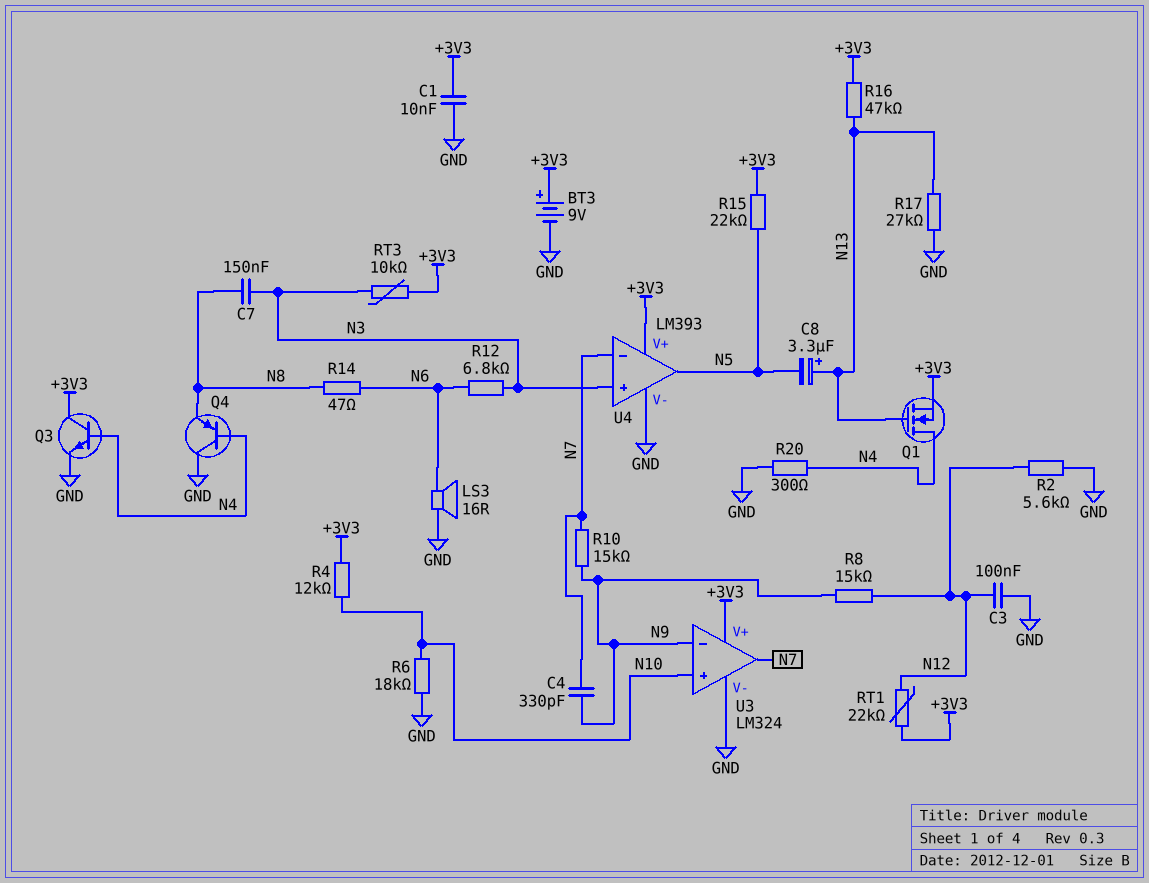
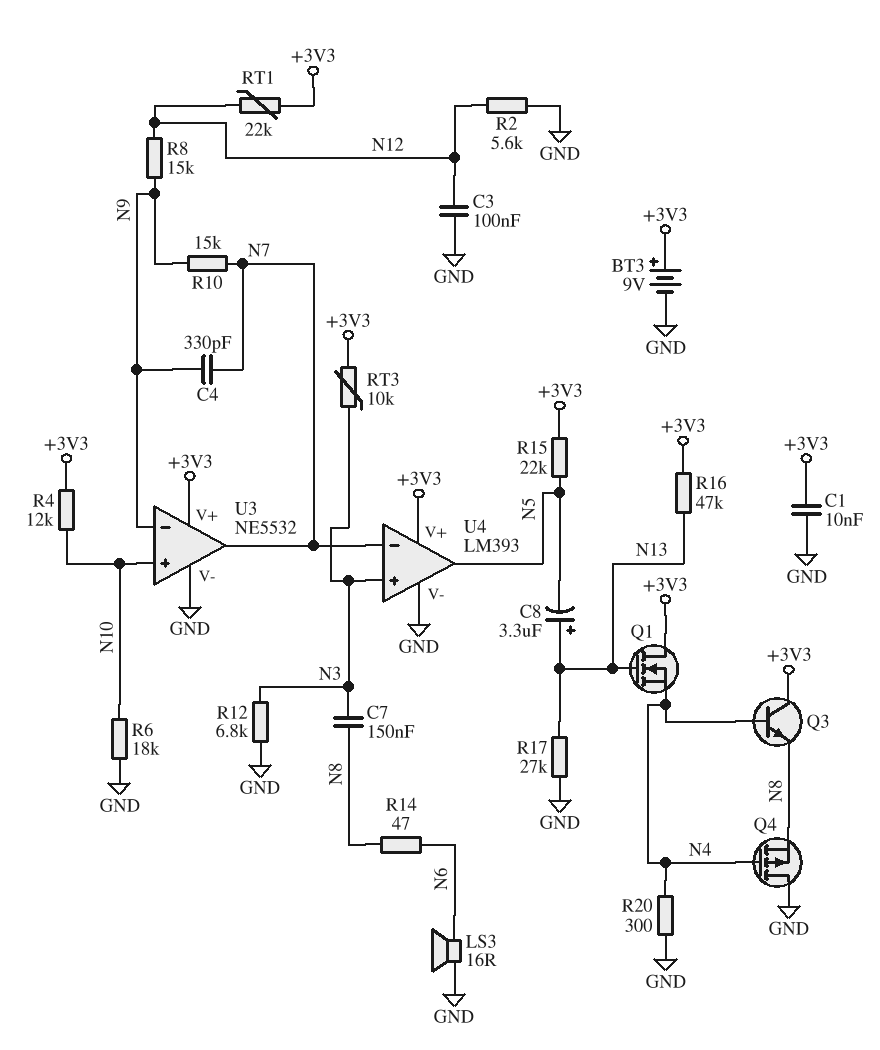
Q1: NMOS (G N13, D N4, S +3V3) -> NMOS (G N13, D +3V3, S N4)
Q3: NPN (B N4, C +3V3, E GND) -> NPN (B N4, C +3V3, E N8)
Q4: PNP (B N4, C GND, E N8) -> PMOS (G N4, D GND, S N8)
R12: 6.8k (N3, N6) -> 6.8k (GND, N3)
U3: LM324 -> NE5532

